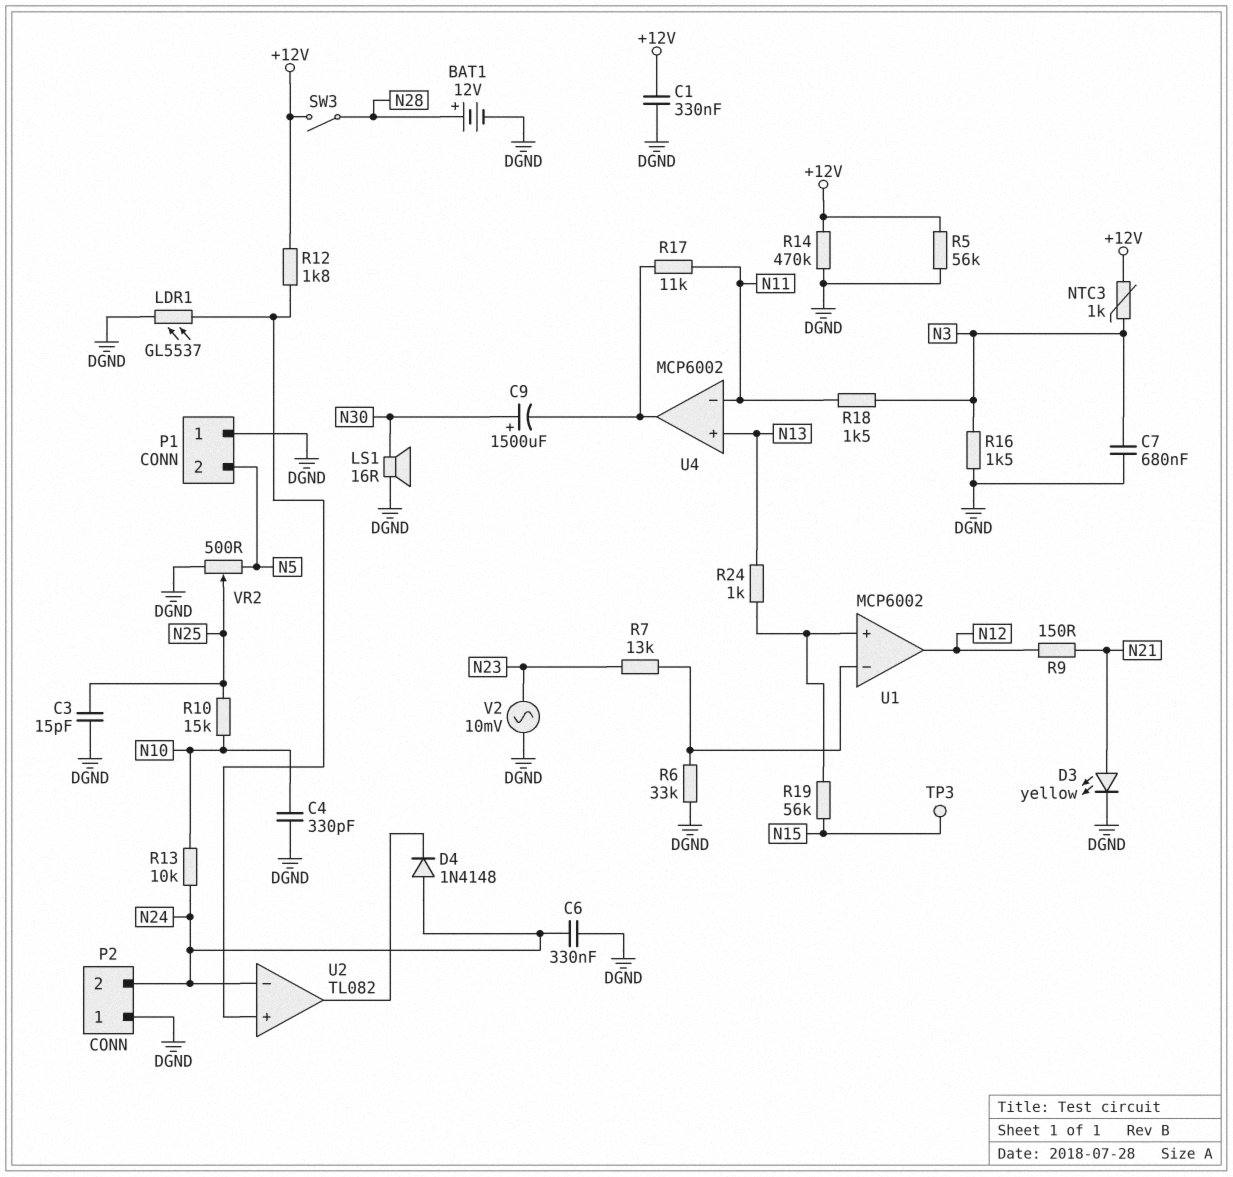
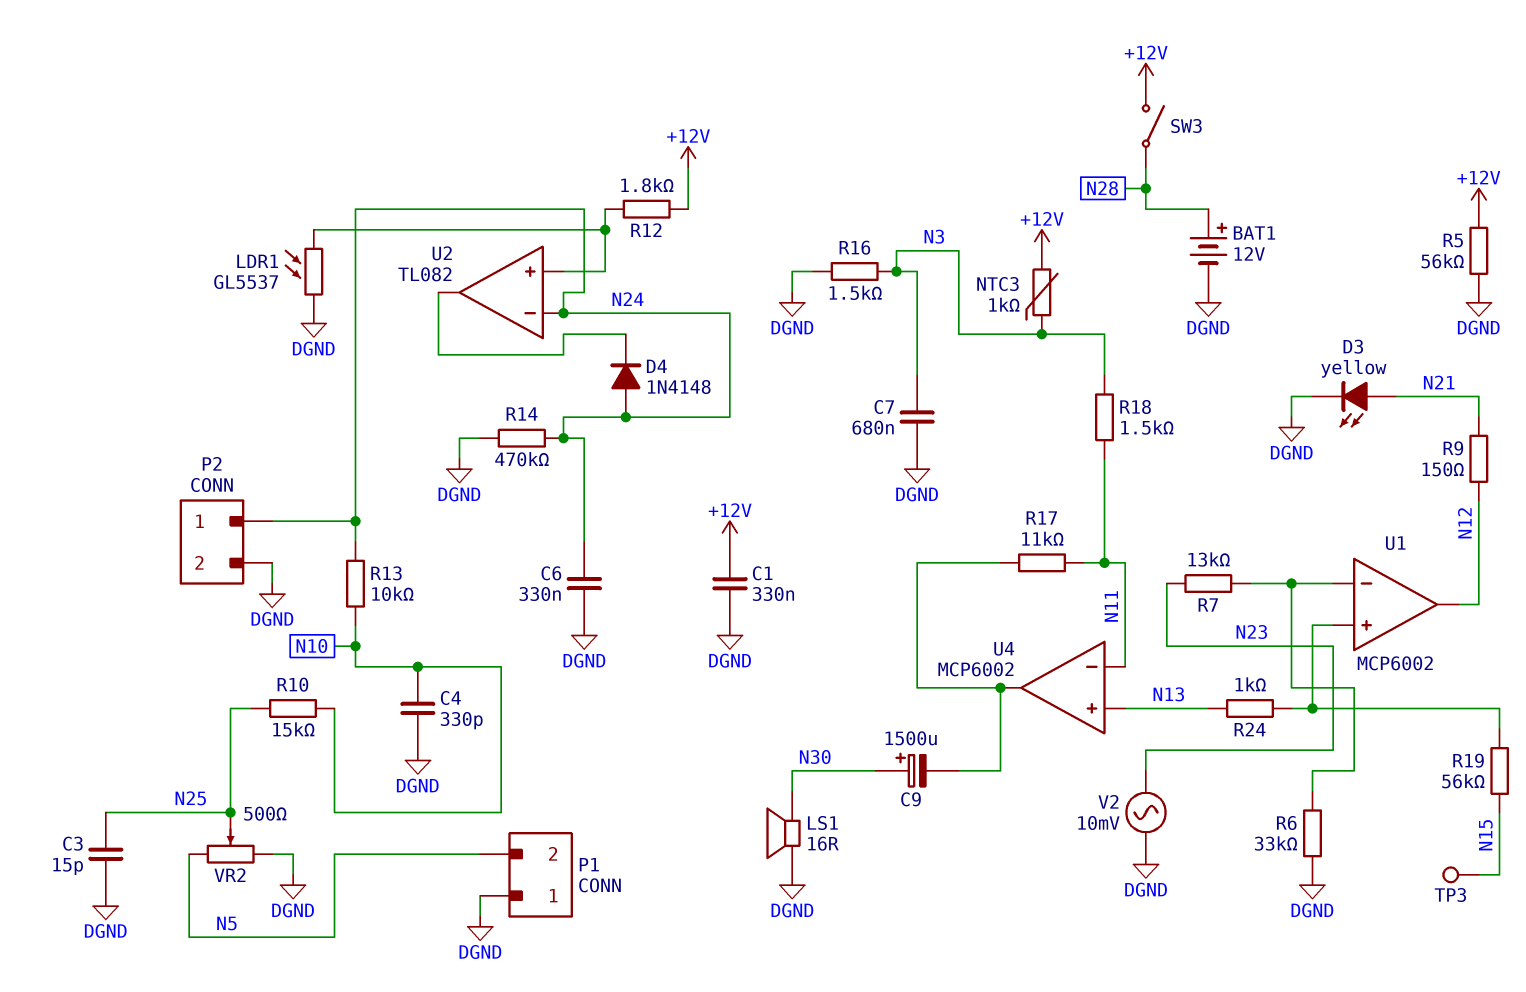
P2 pin 1: DGND -> N24
P2 pin 2: N24 -> DGND
R14: 470k (+12V, DGND) -> 470k (DGND, N24)

